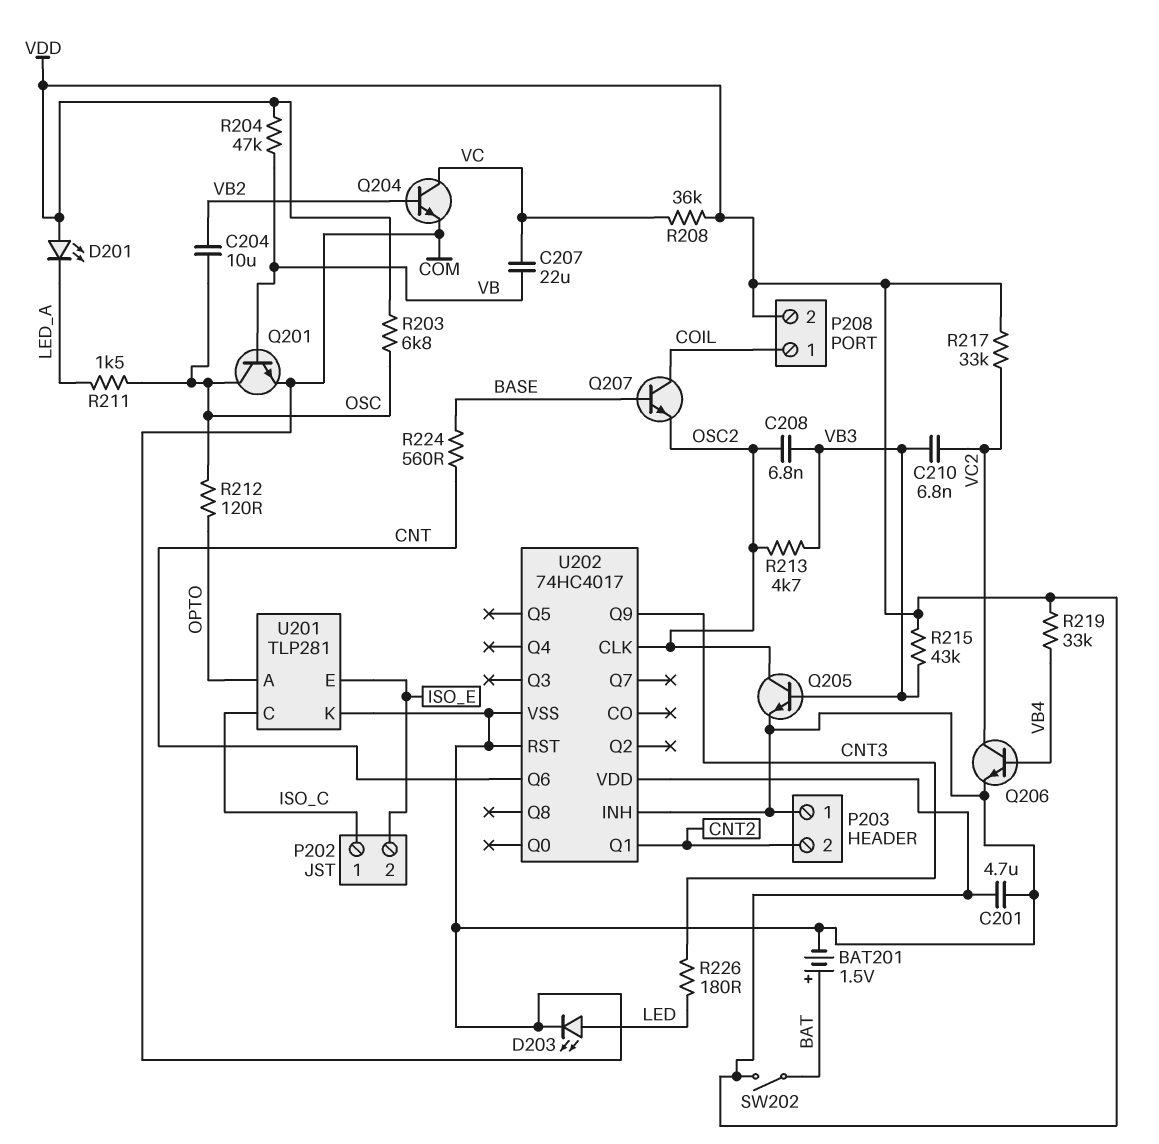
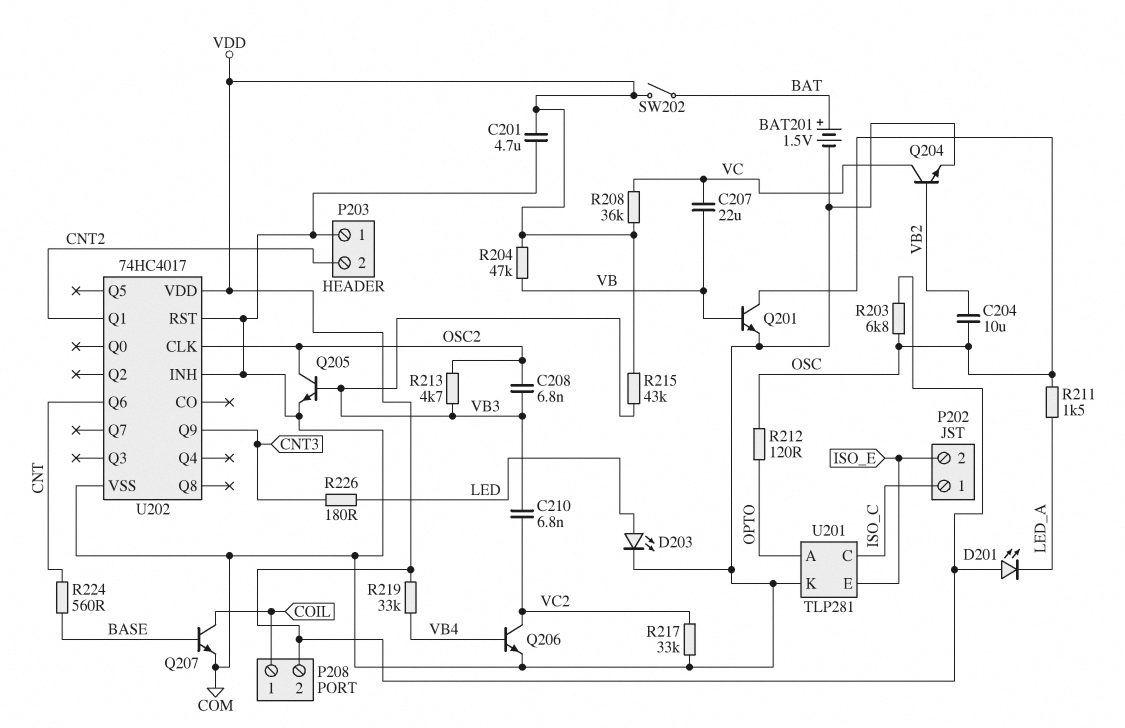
Q207: NPN (B BASE, C COIL, E OSC2) -> NPN (B BASE, C COIL, E COM)
R217: 33k (VC2, VDD) -> 33k (COM, VC2)

